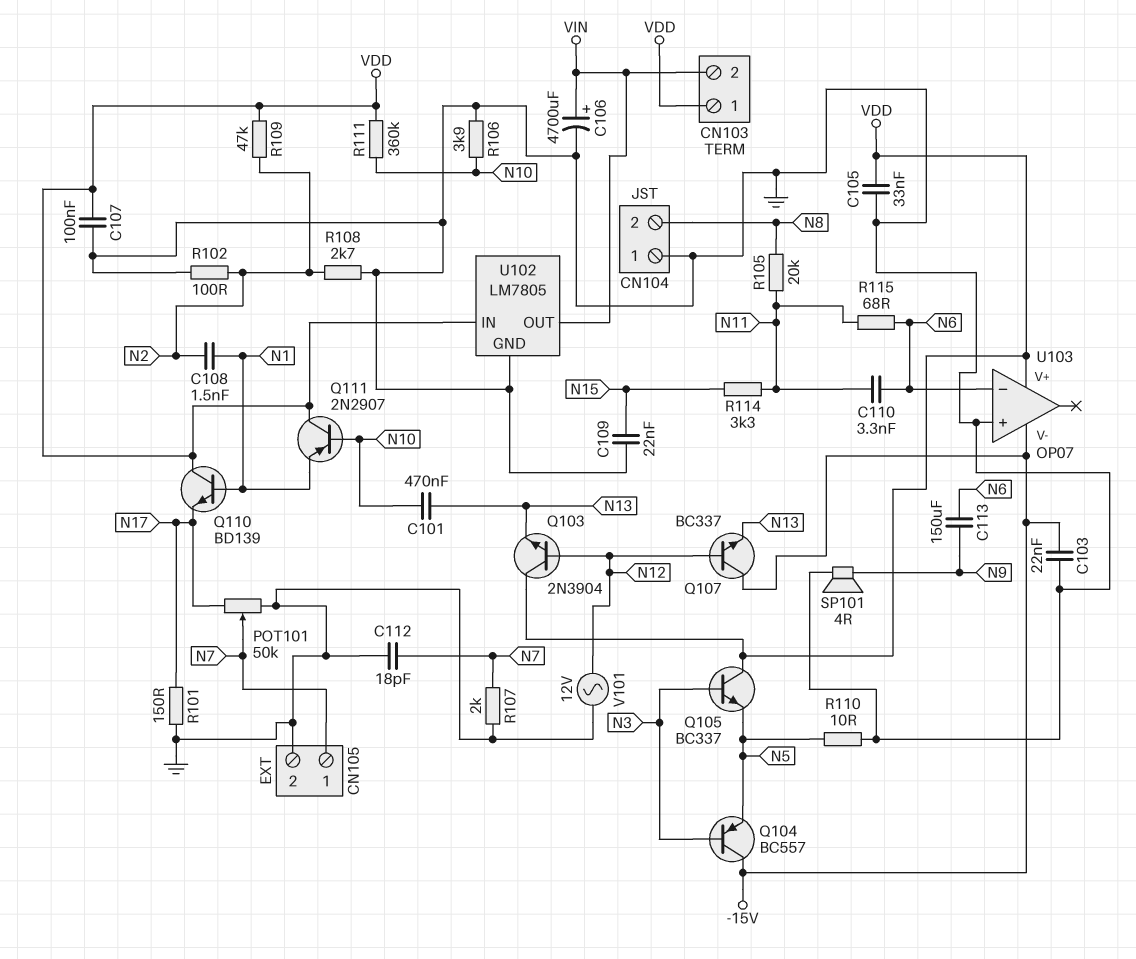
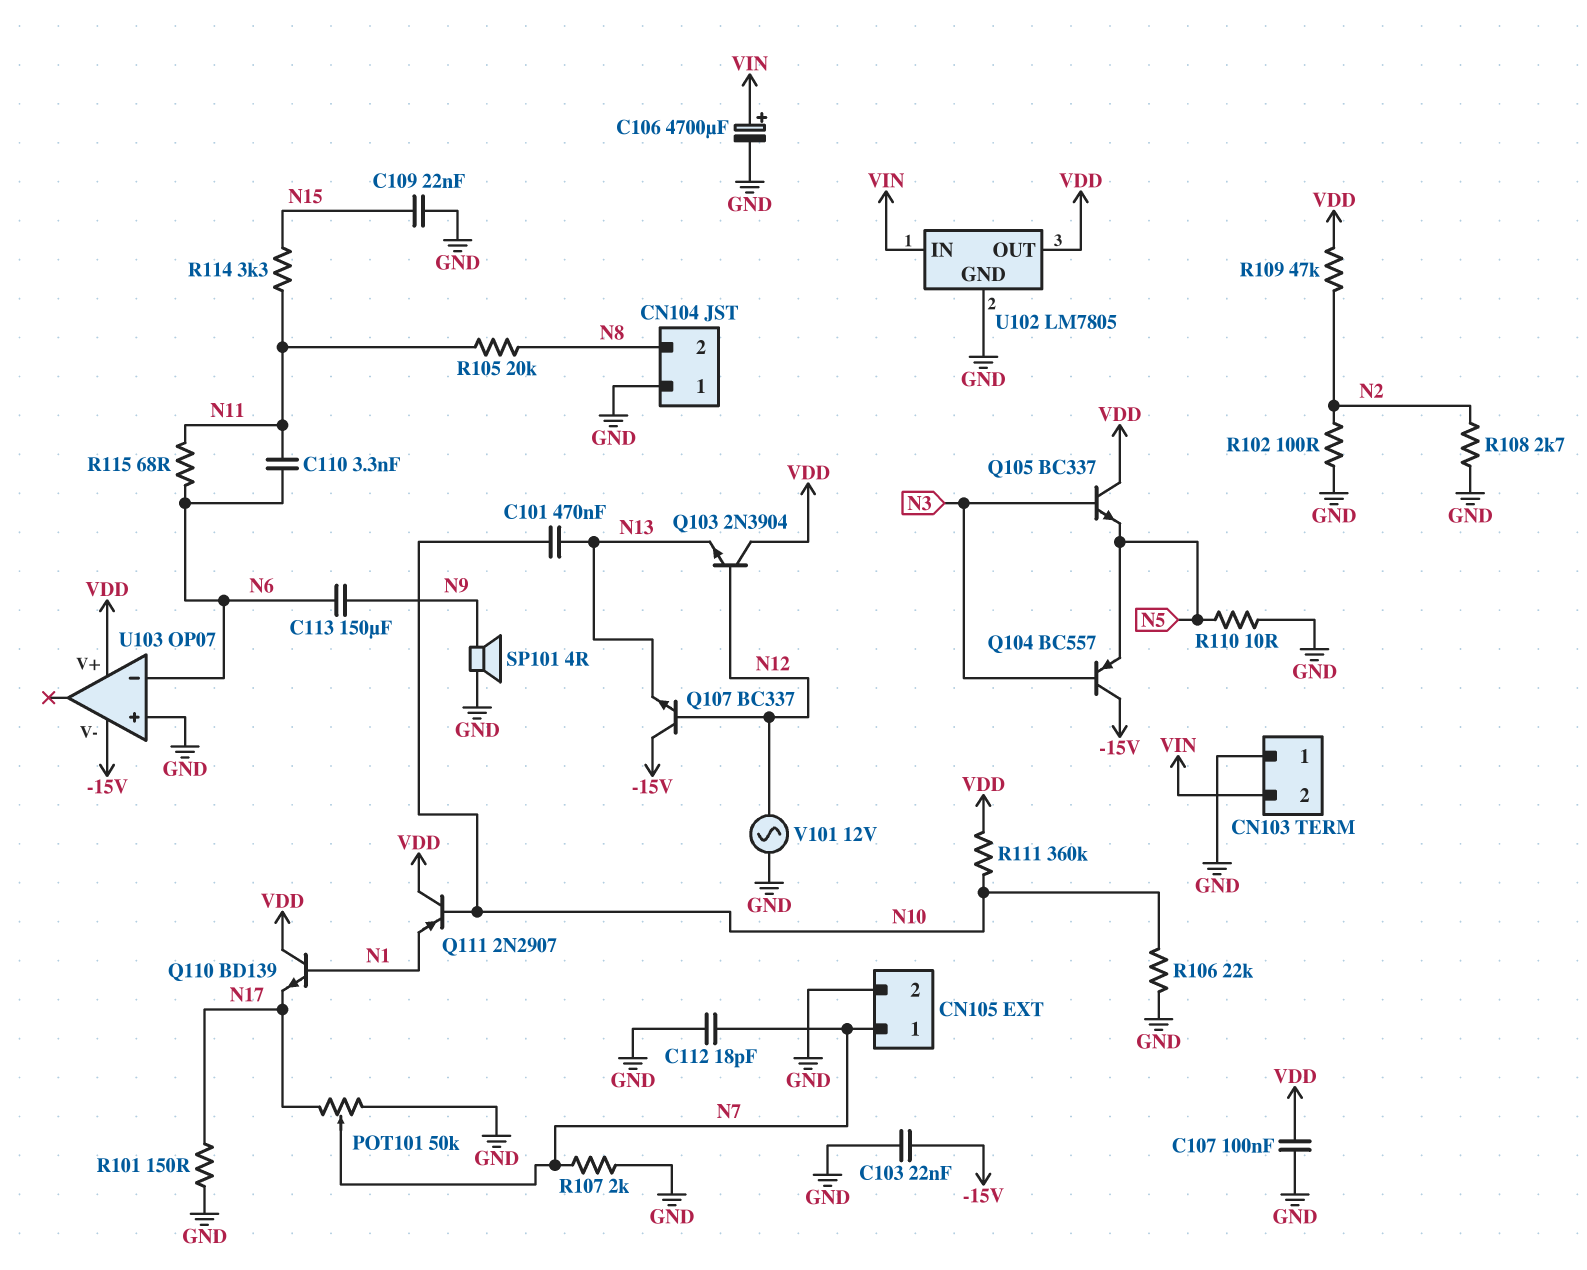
C105: 33nF (GND, VDD) -> none
C108: 1.5nF (N1, N2) -> none
CN103 pin 1: VDD -> GND
R106: 3.9k (GND, N10) -> 22k (GND, N10)
U102 pin IN: VDD -> VIN
U102 pin OUT: VIN -> VDD

